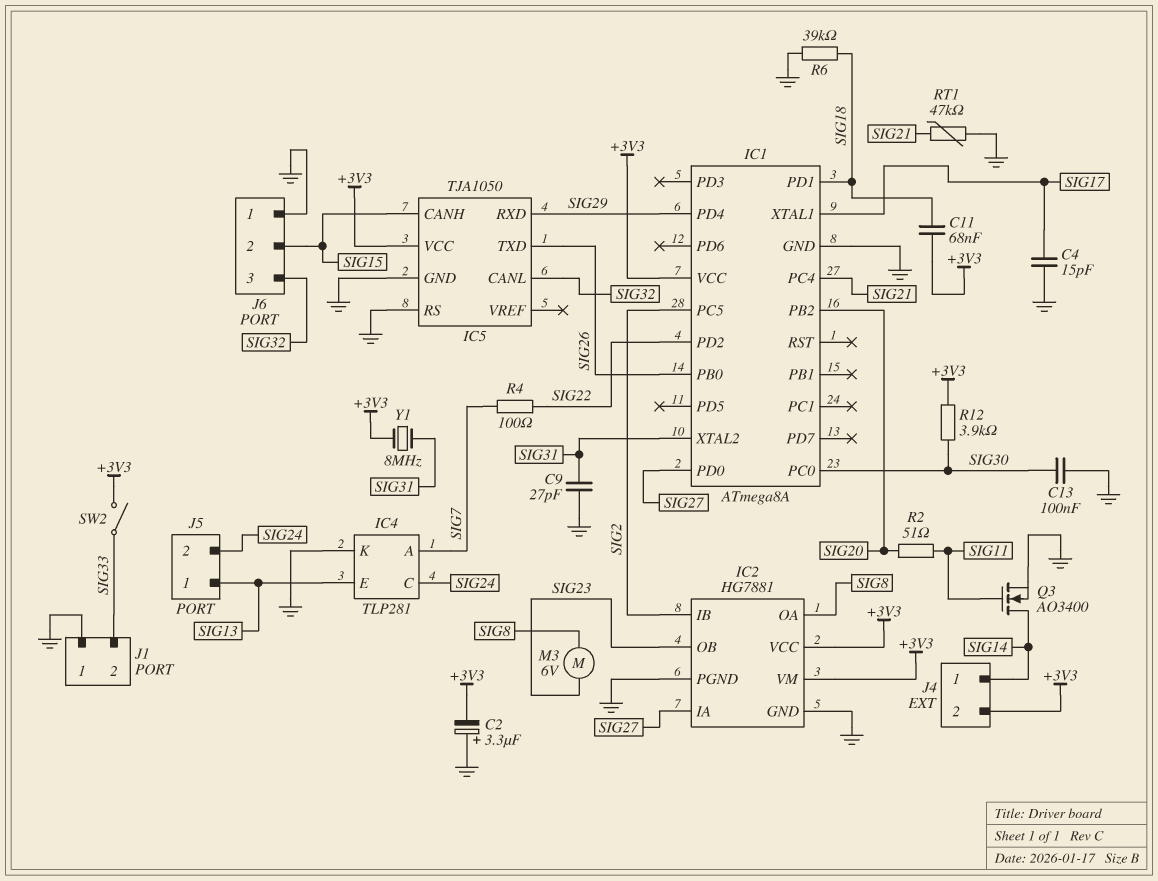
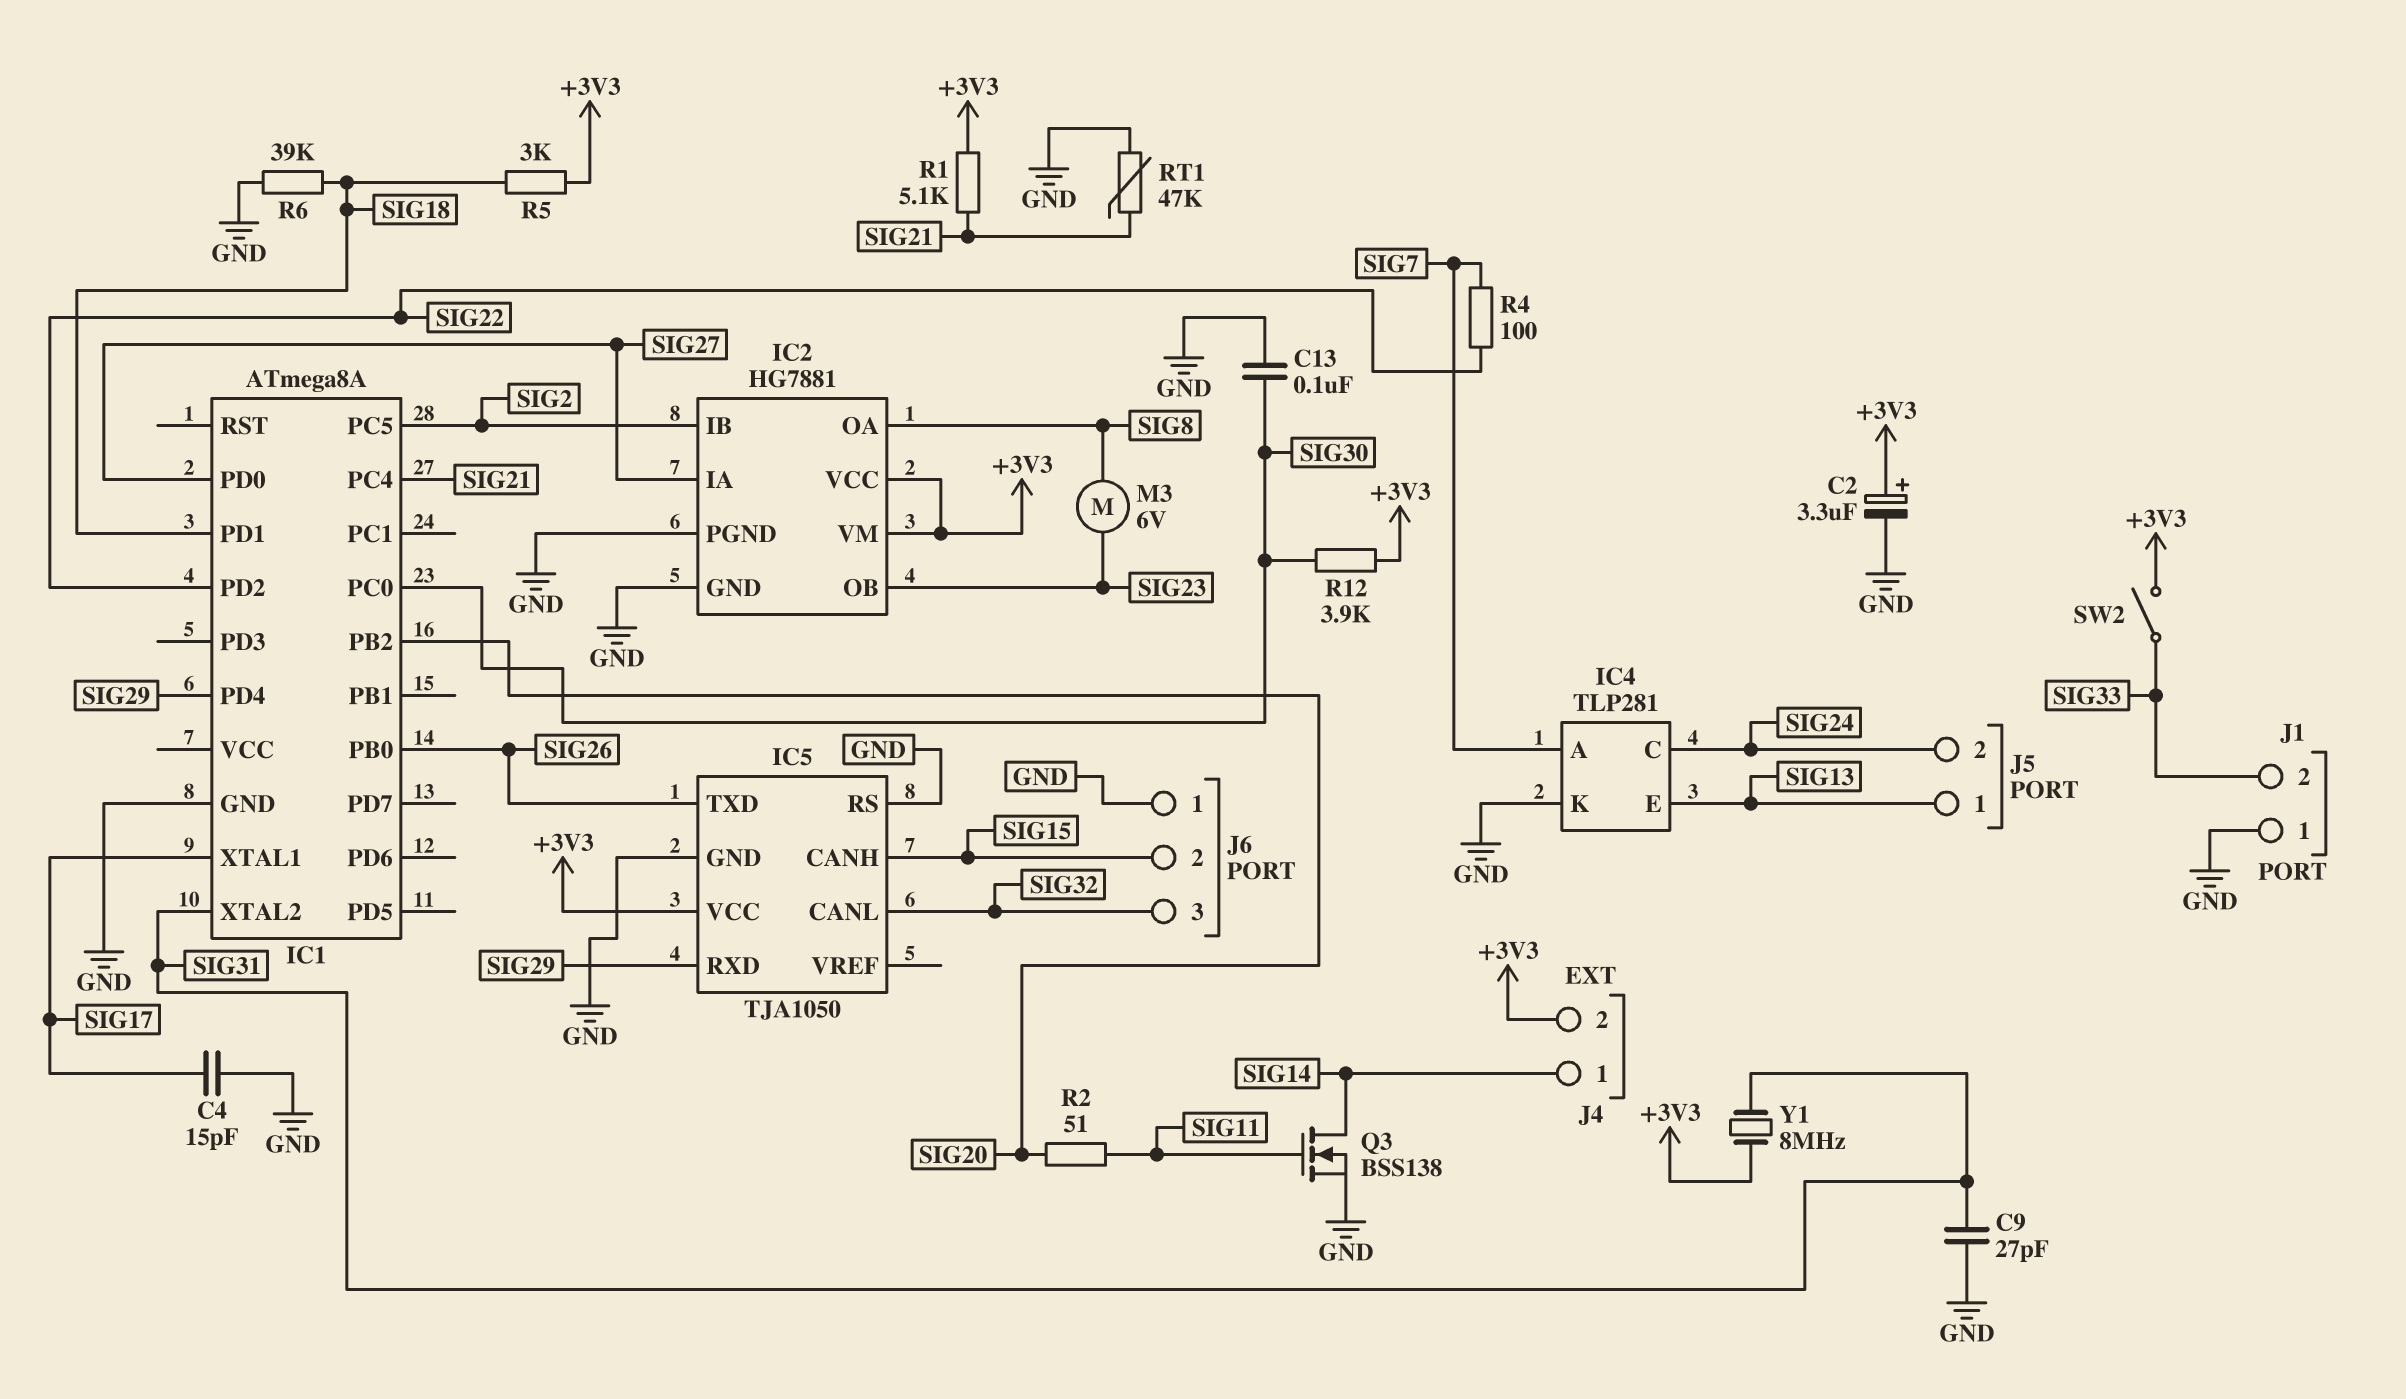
C2: 3.3uF (plus GND, minus +3V3) -> 3.3uF (plus +3V3, minus GND)
C11: 68nF (+3V3, SIG18) -> none
IC1 pin VCC: +3V3 -> none
Q3: NMOS AO3400 (G SIG11, D SIG14, S GND) -> NMOS BSS138 (G SIG11, D SIG14, S GND)
R1: none -> 5.1k (+3V3, SIG21)
R5: none -> 3k (+3V3, SIG18)

